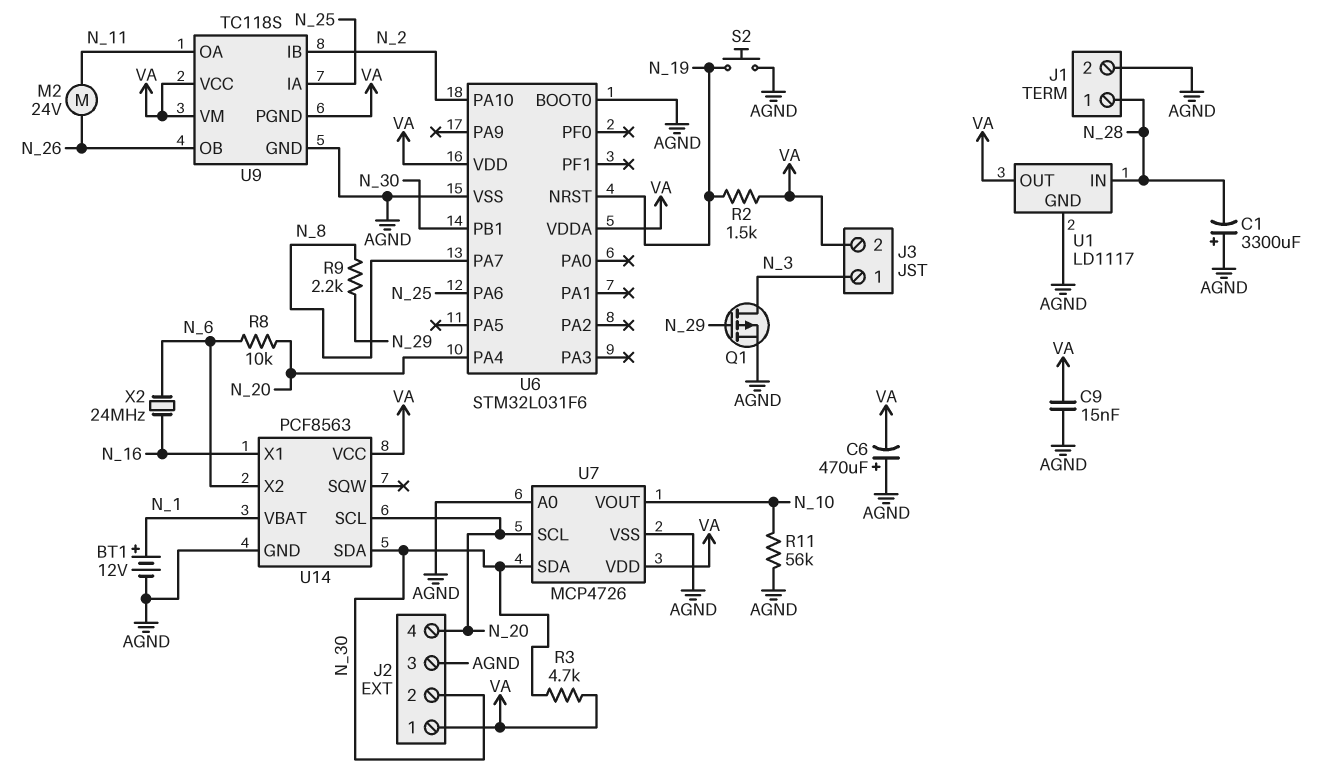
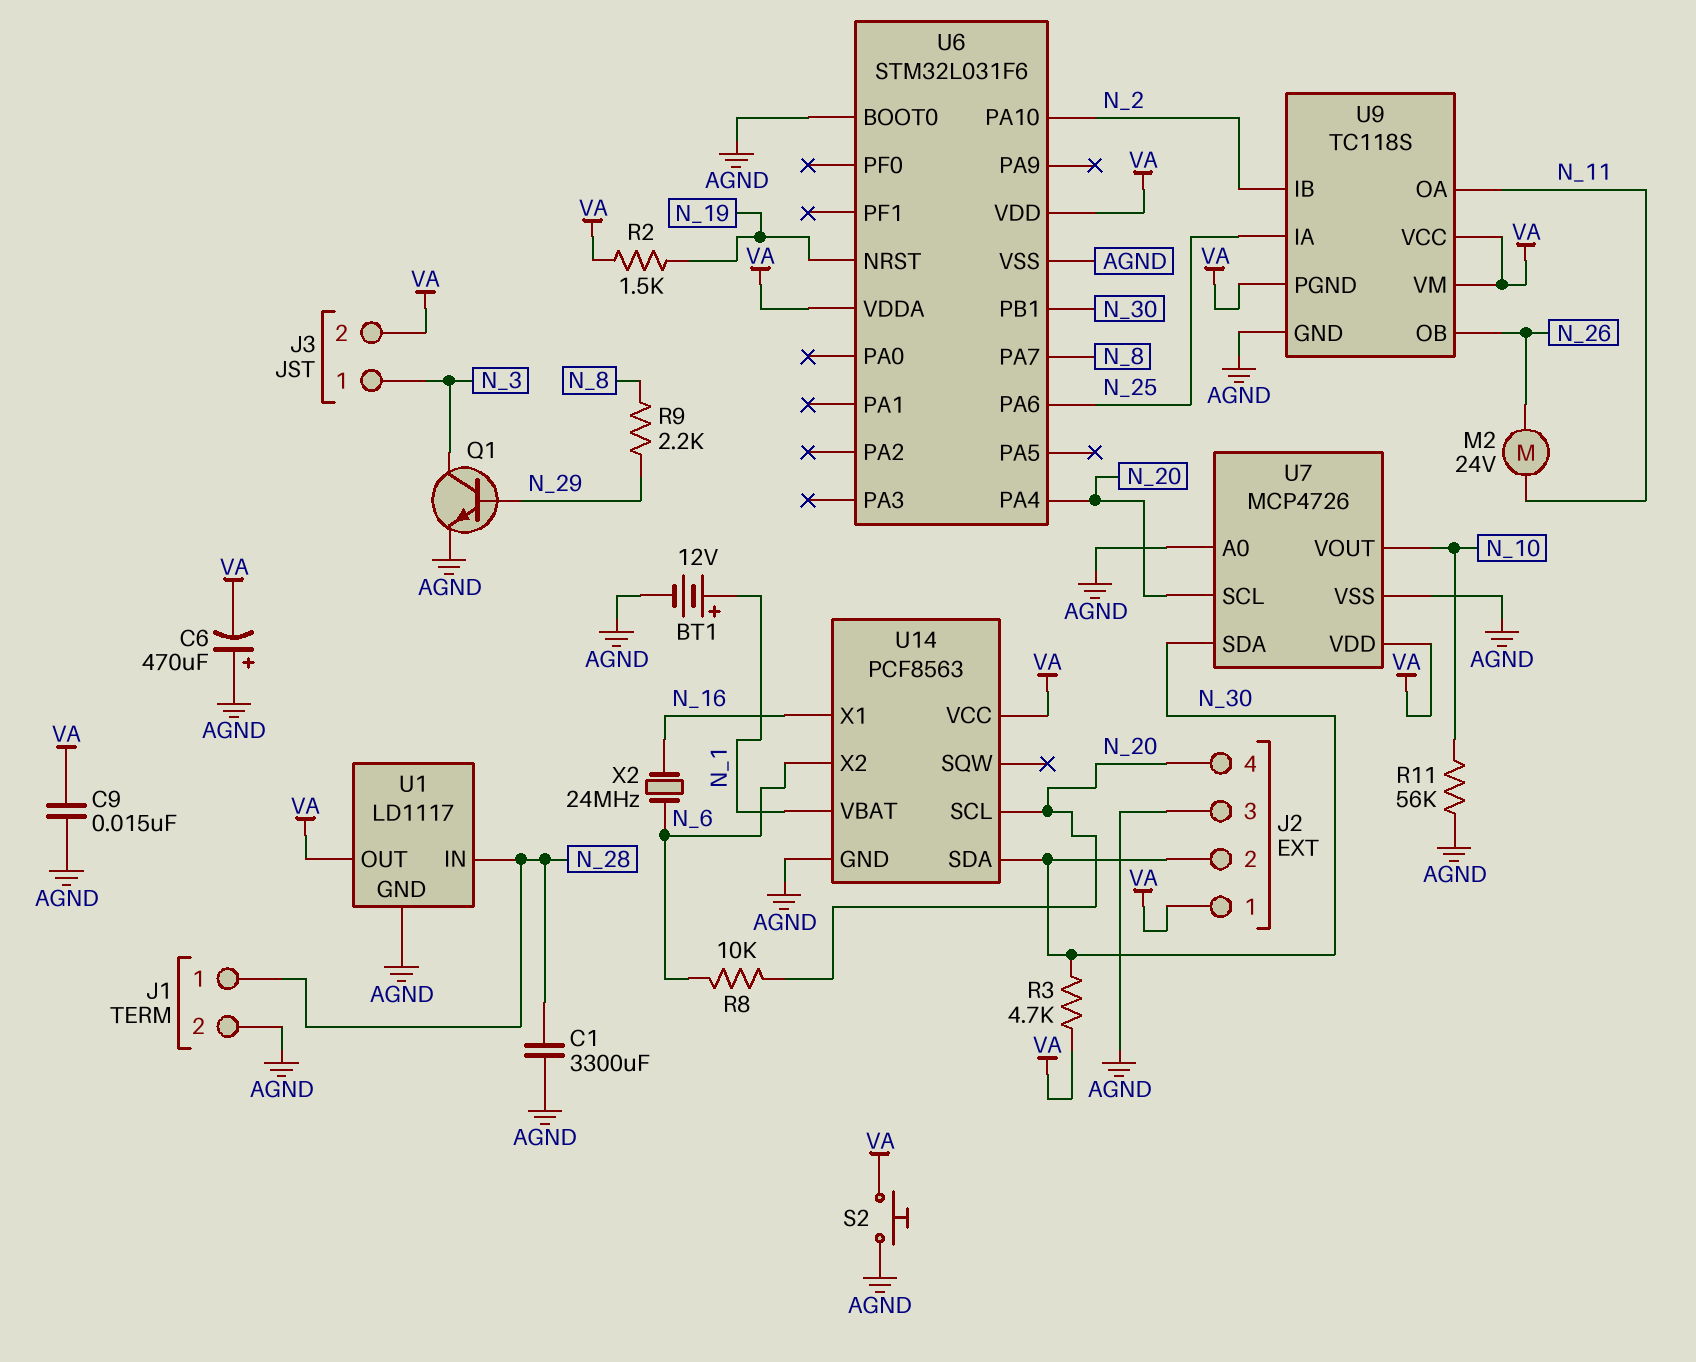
C1: 3300uF (plus AGND, minus N_28) -> 3300uF (AGND, N_28)
Q1: PMOS (G N_29, D N_3, S AGND) -> NPN (B N_29, C N_3, E AGND)
S2: button (AGND, N_19) -> button (AGND, VA)

